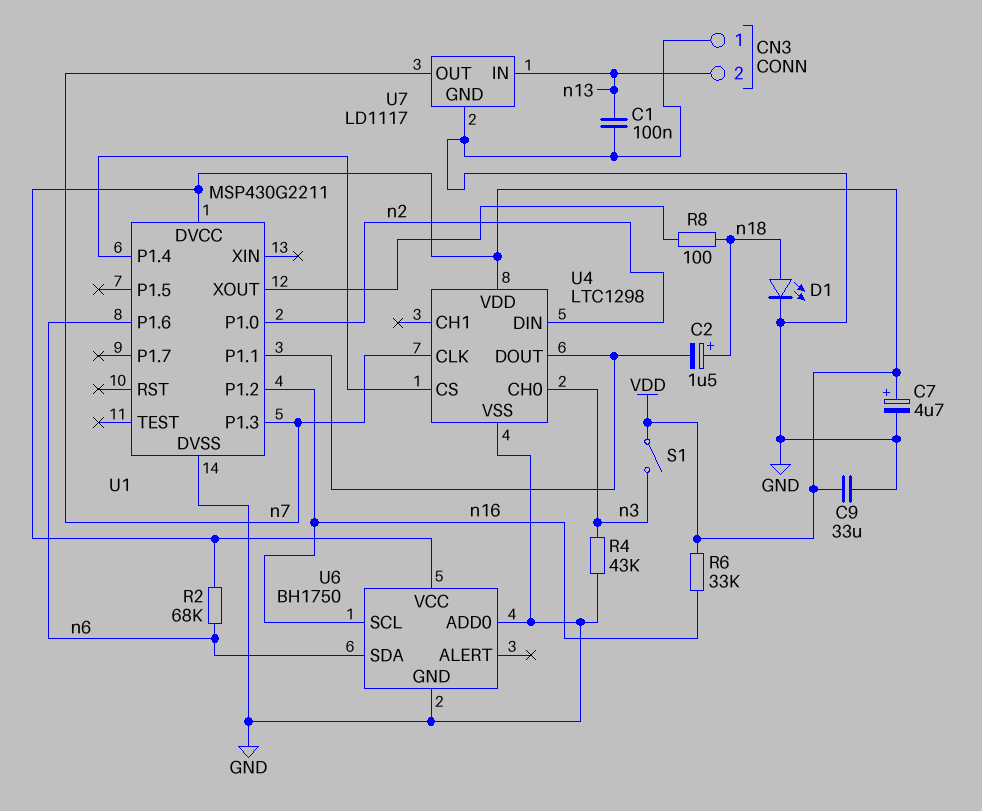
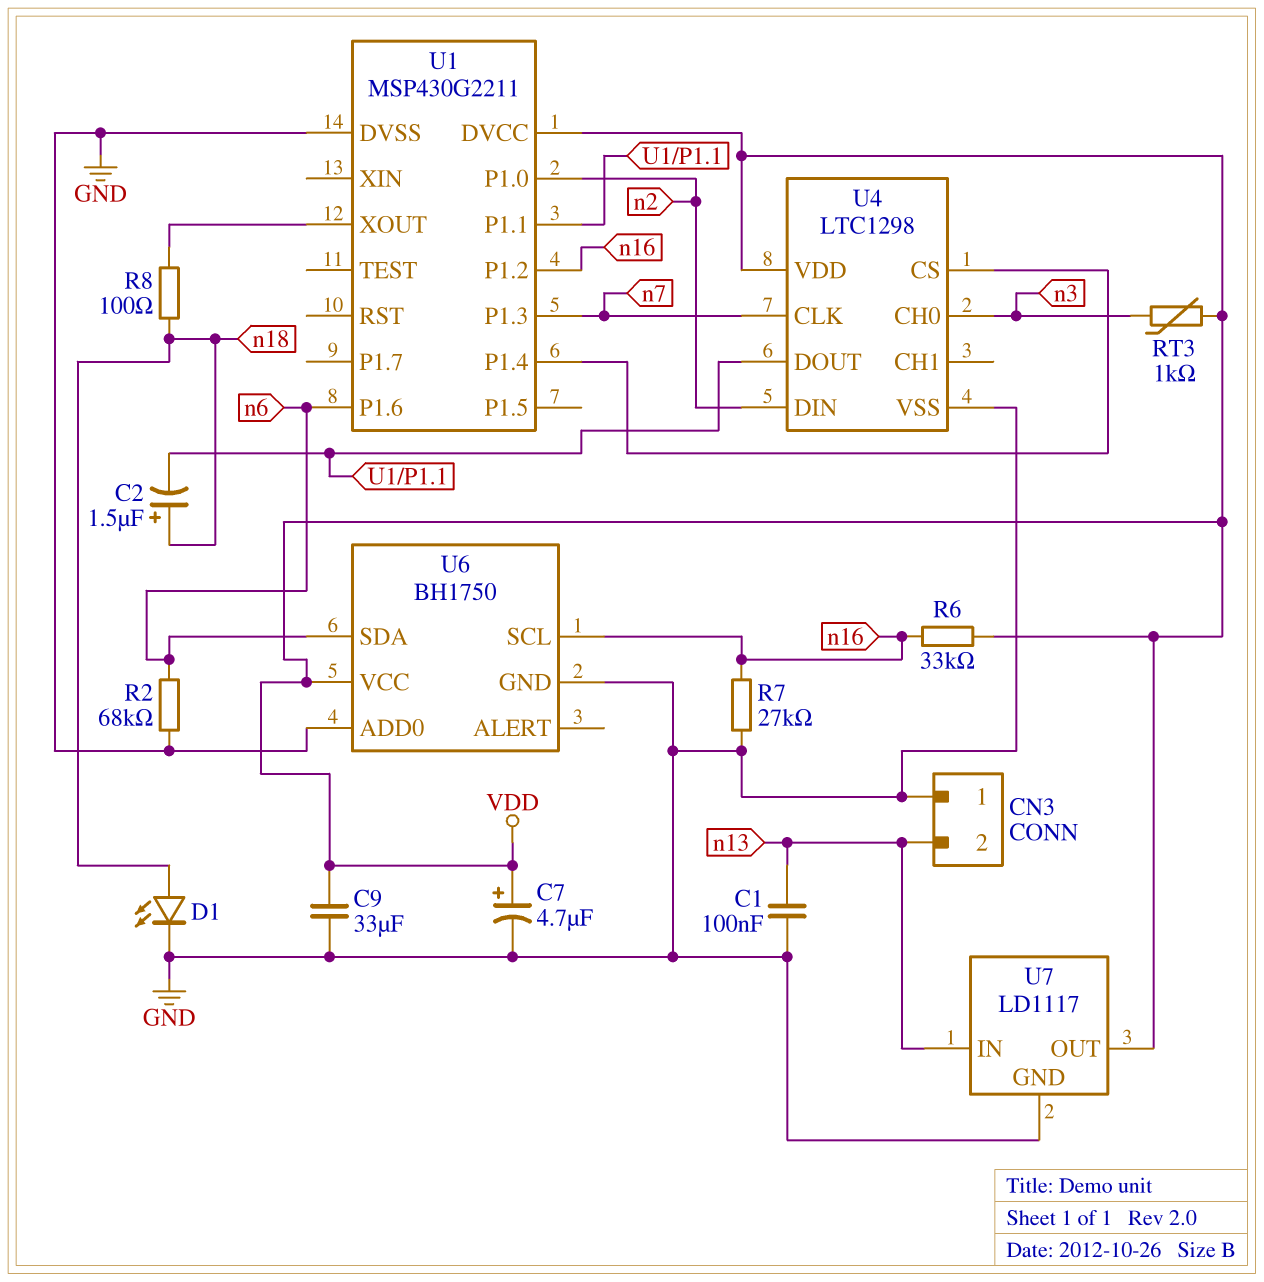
R2: 68k (VDD, n6) -> 68k (GND, n6)
R4: 43k (GND, n3) -> none
R7: none -> 27k (GND, n16)
RT3: none -> 1k (VDD, n3)
S1: switch (VDD, n3) -> none
U7 pin OUT: n7 -> VDD

